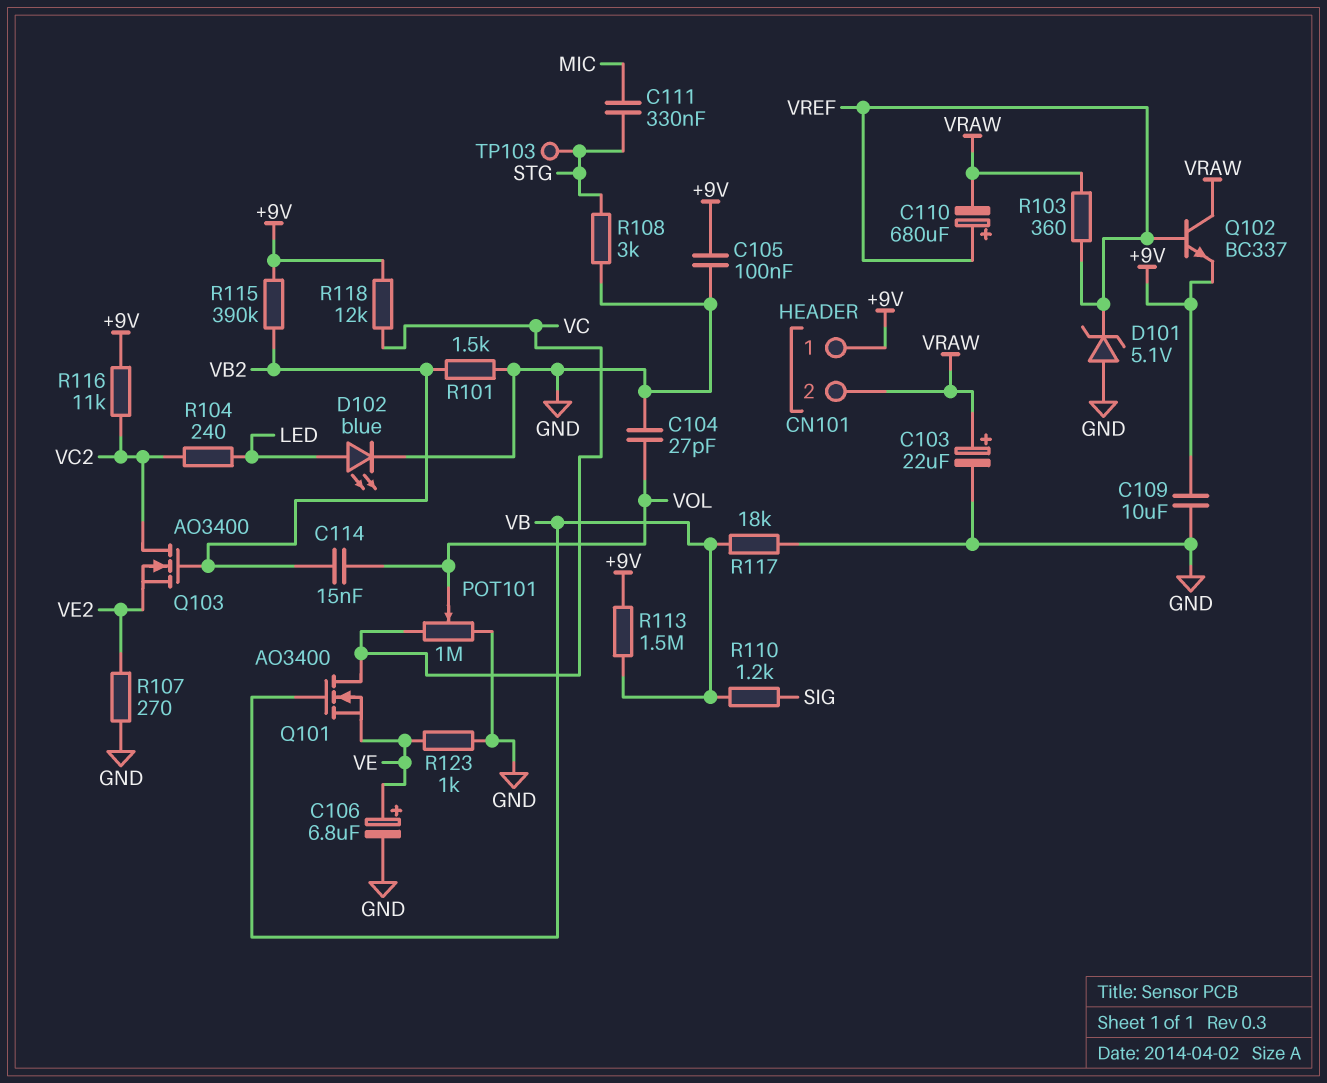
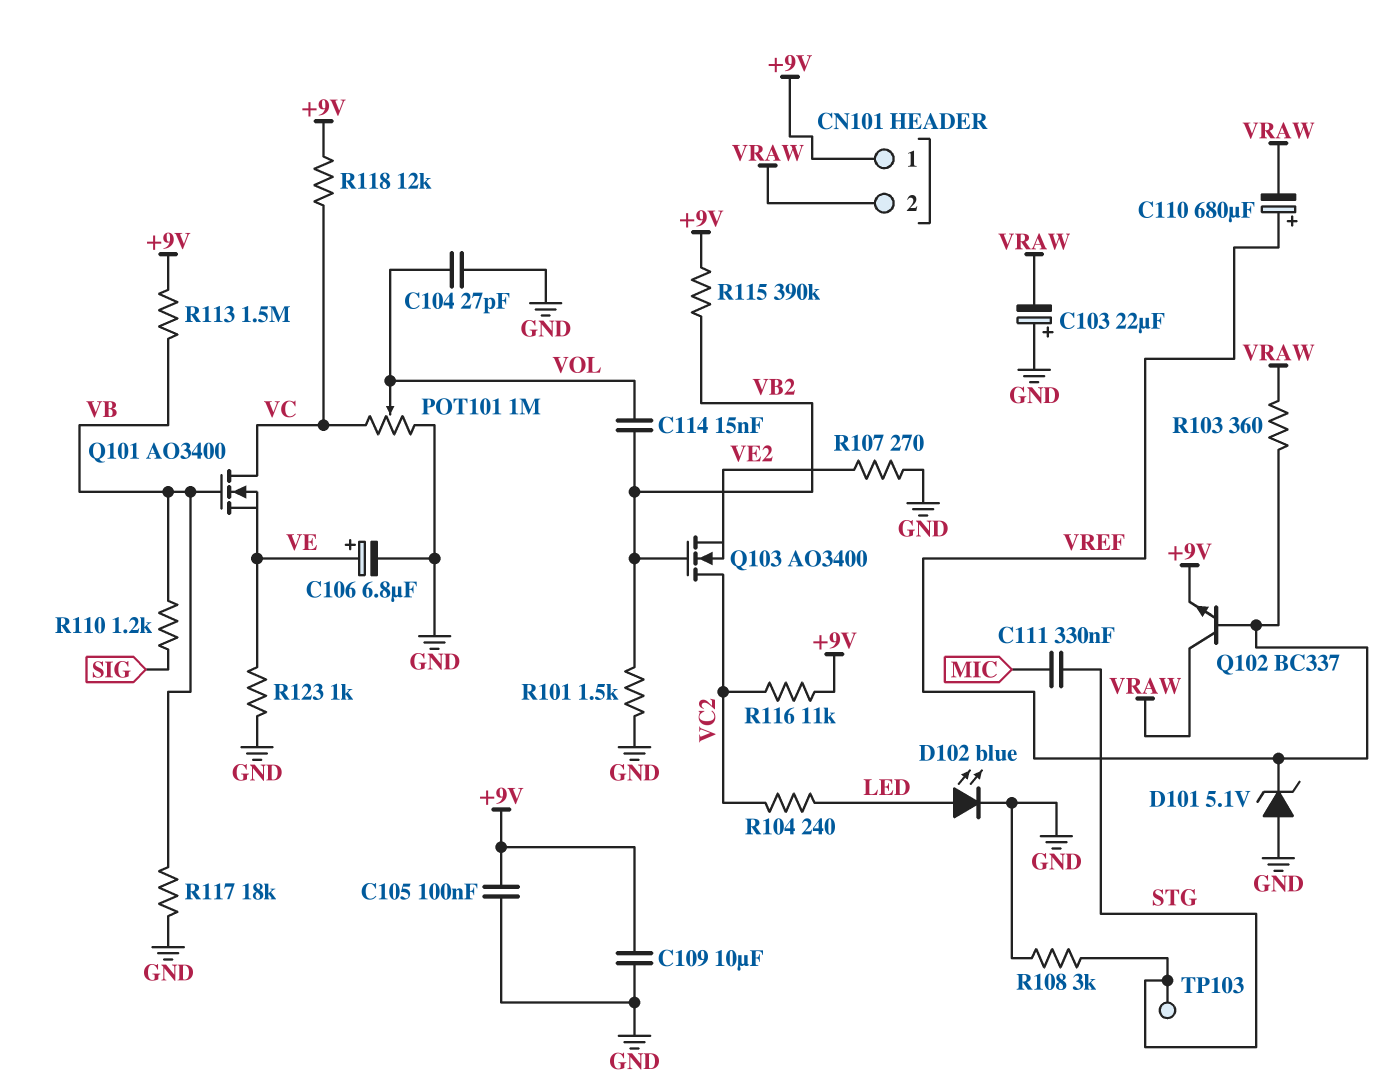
C103: 22uF (plus VRAW, minus GND) -> 22uF (plus GND, minus VRAW)

